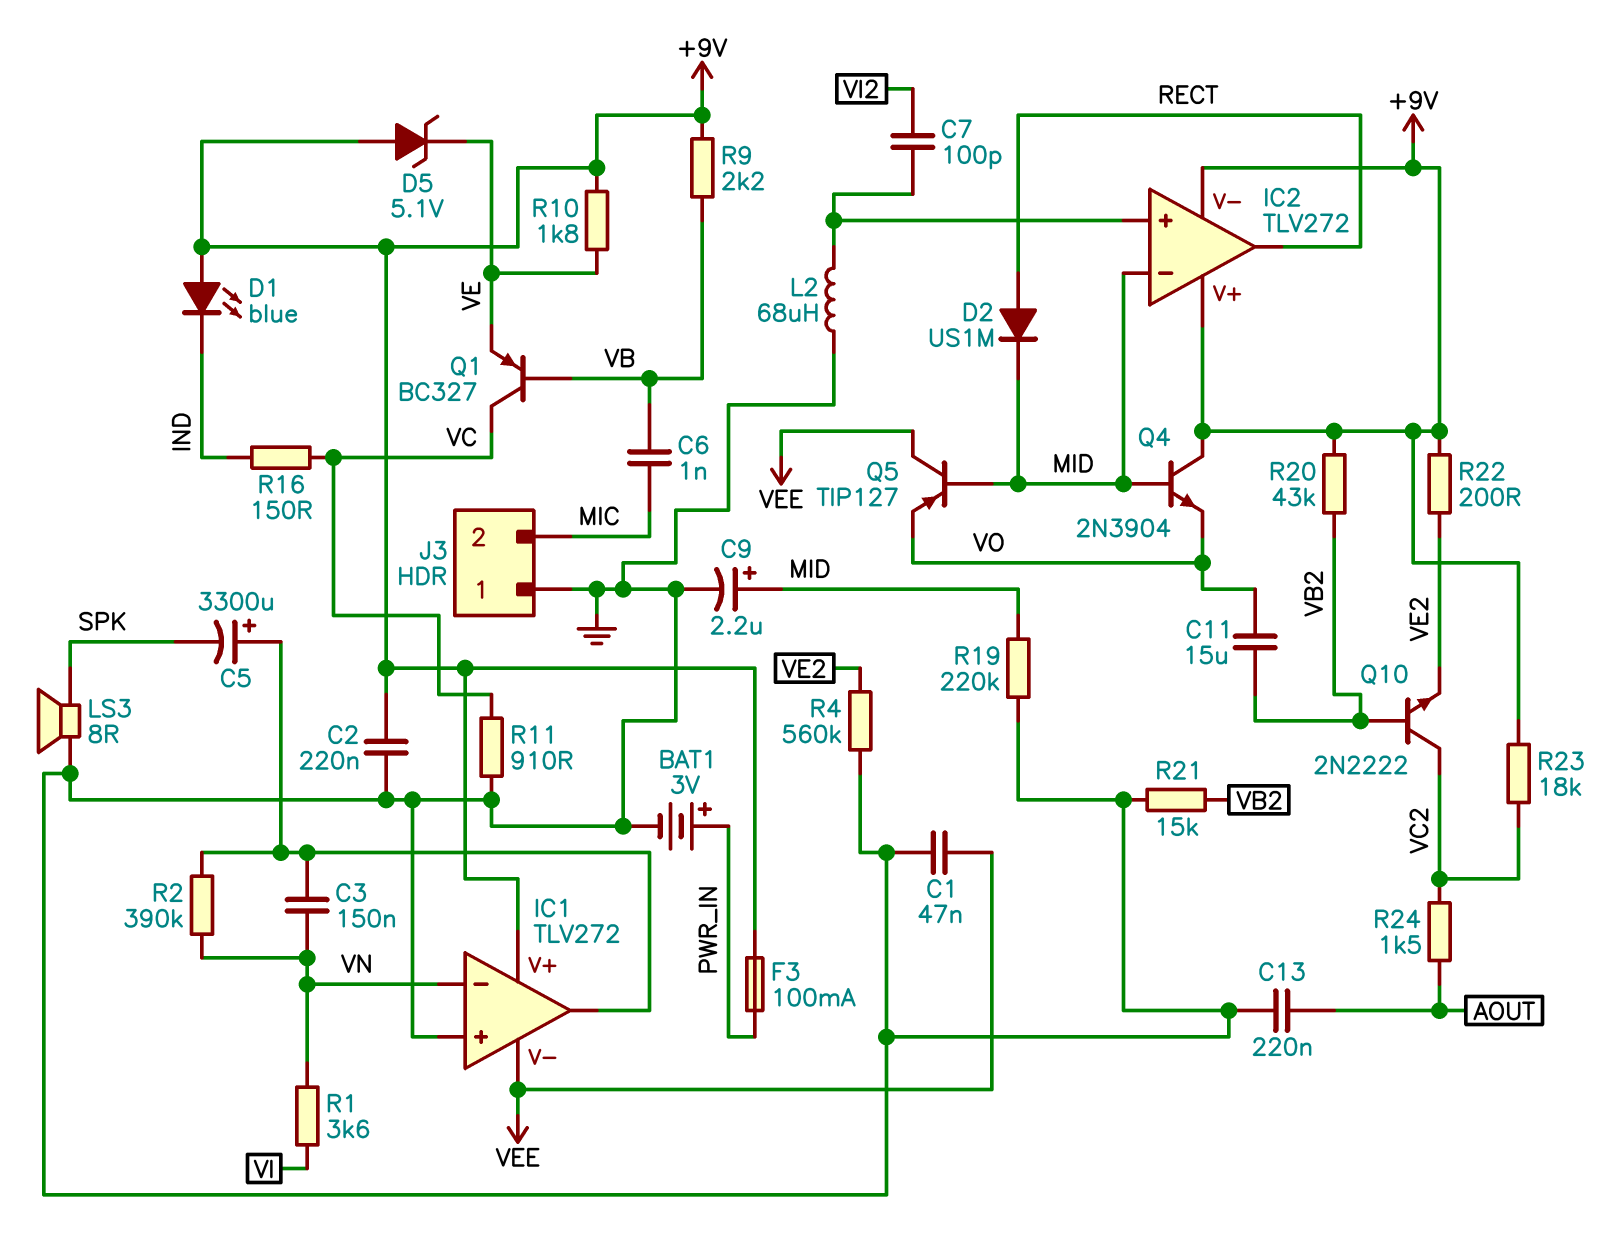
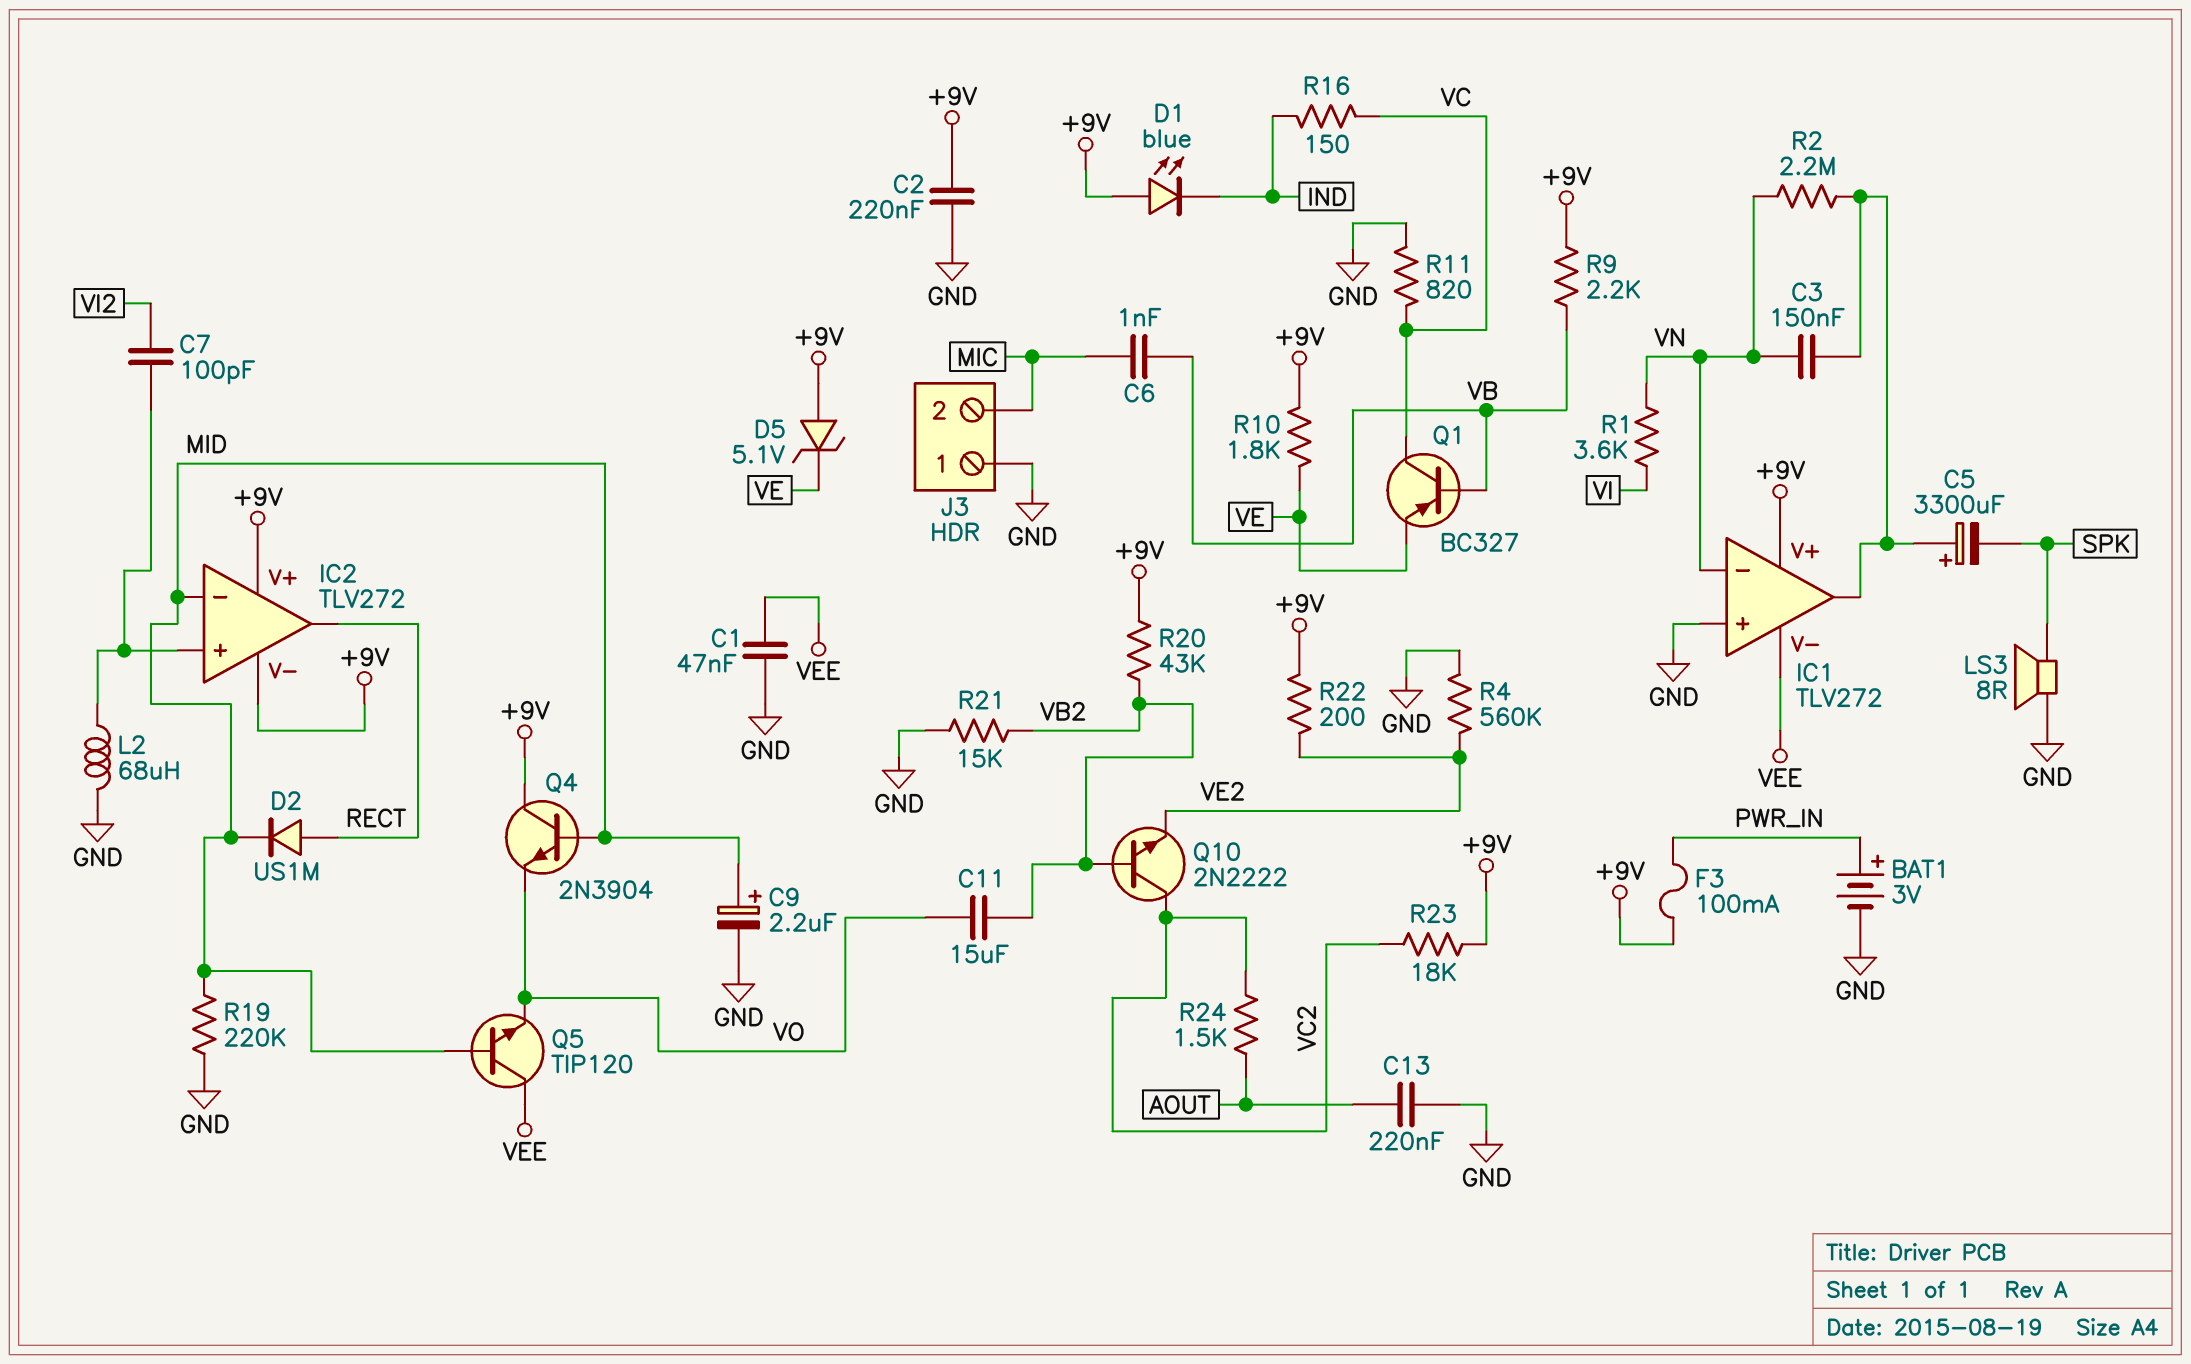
Q5: PNP TIP127 (B MID, C VEE, E VO) -> NPN TIP120 (B MID, C VEE, E VO)
R2: 390k (IC1/out, VN) -> 2.2M (IC1/out, VN)
R11: 910 (GND, VC) -> 820 (GND, VC)

